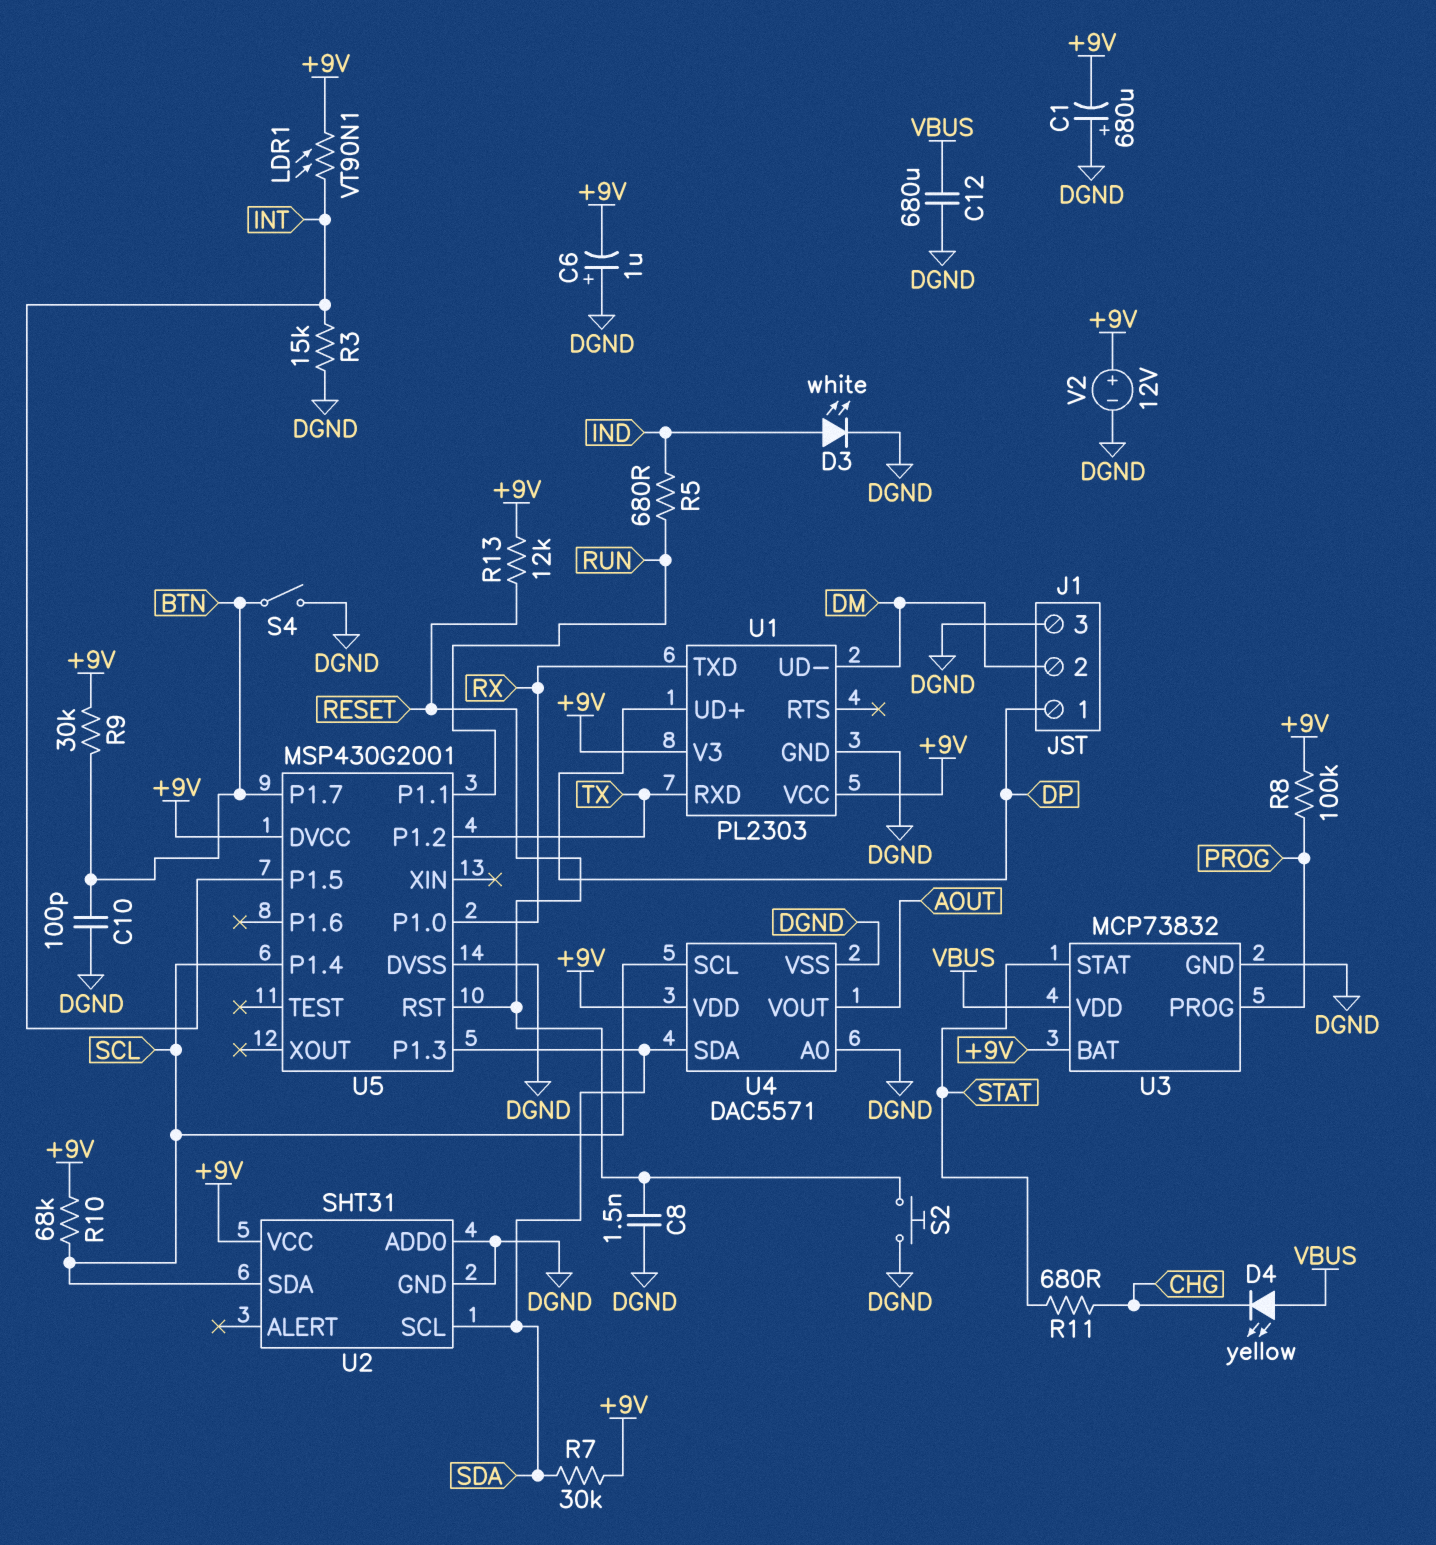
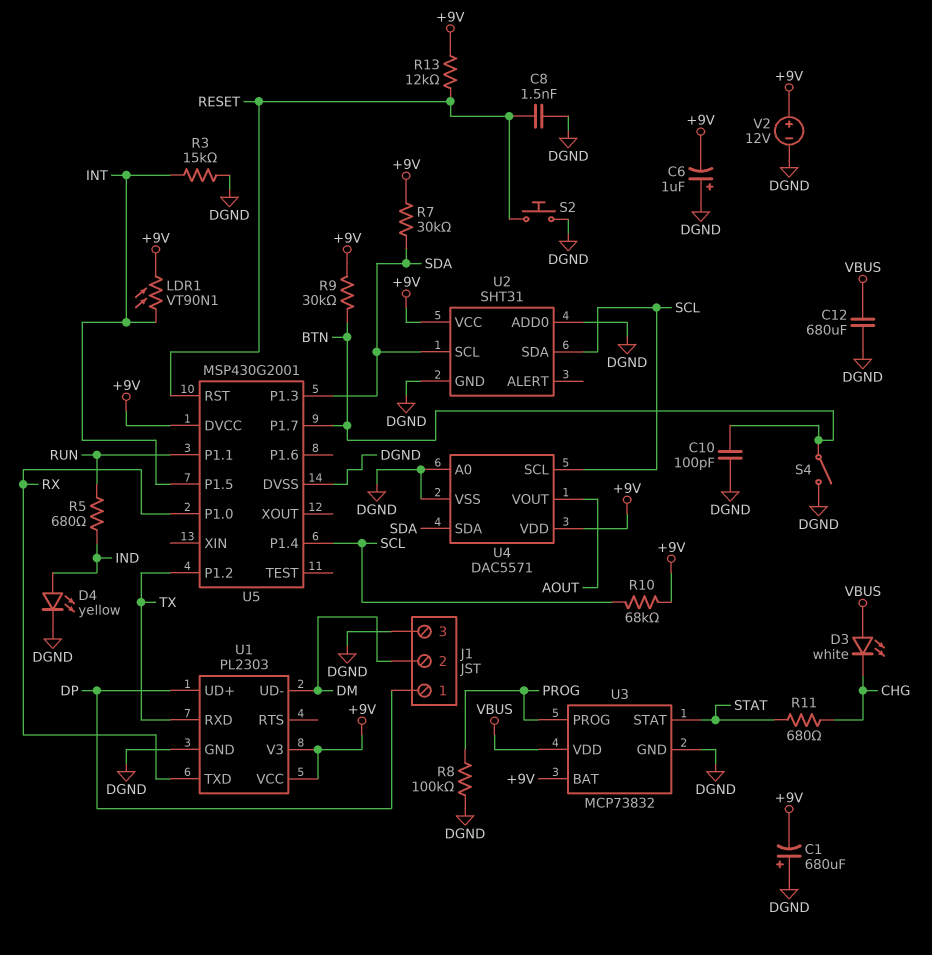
D3: LED white (A IND, K DGND) -> LED white (A VBUS, K CHG)
D4: LED yellow (A VBUS, K CHG) -> LED yellow (A IND, K DGND)
R8: 100k (+9V, PROG) -> 100k (DGND, PROG)

